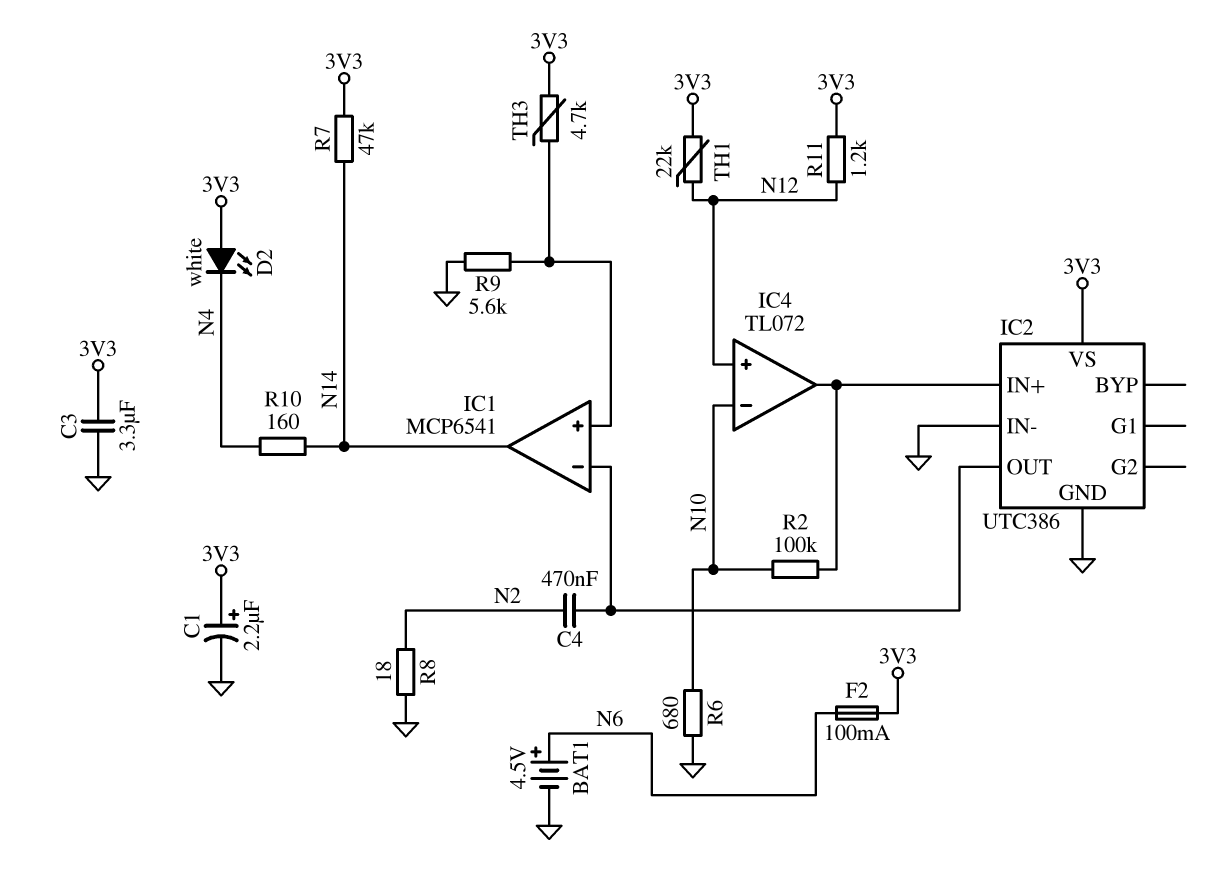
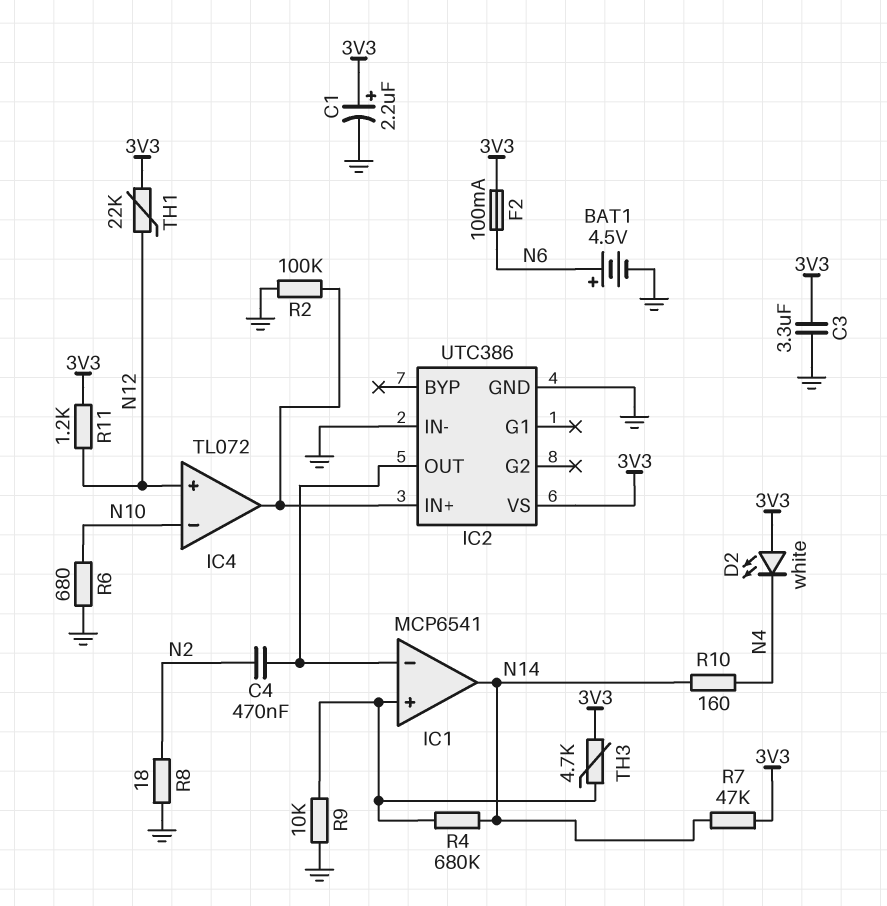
R2: 100k (IC2/IN+, N10) -> 100k (GND, IC2/IN+)
R4: none -> 680k (IC1/in+, N14)
R9: 5.6k (GND, IC1/in+) -> 10k (GND, IC1/in+)

